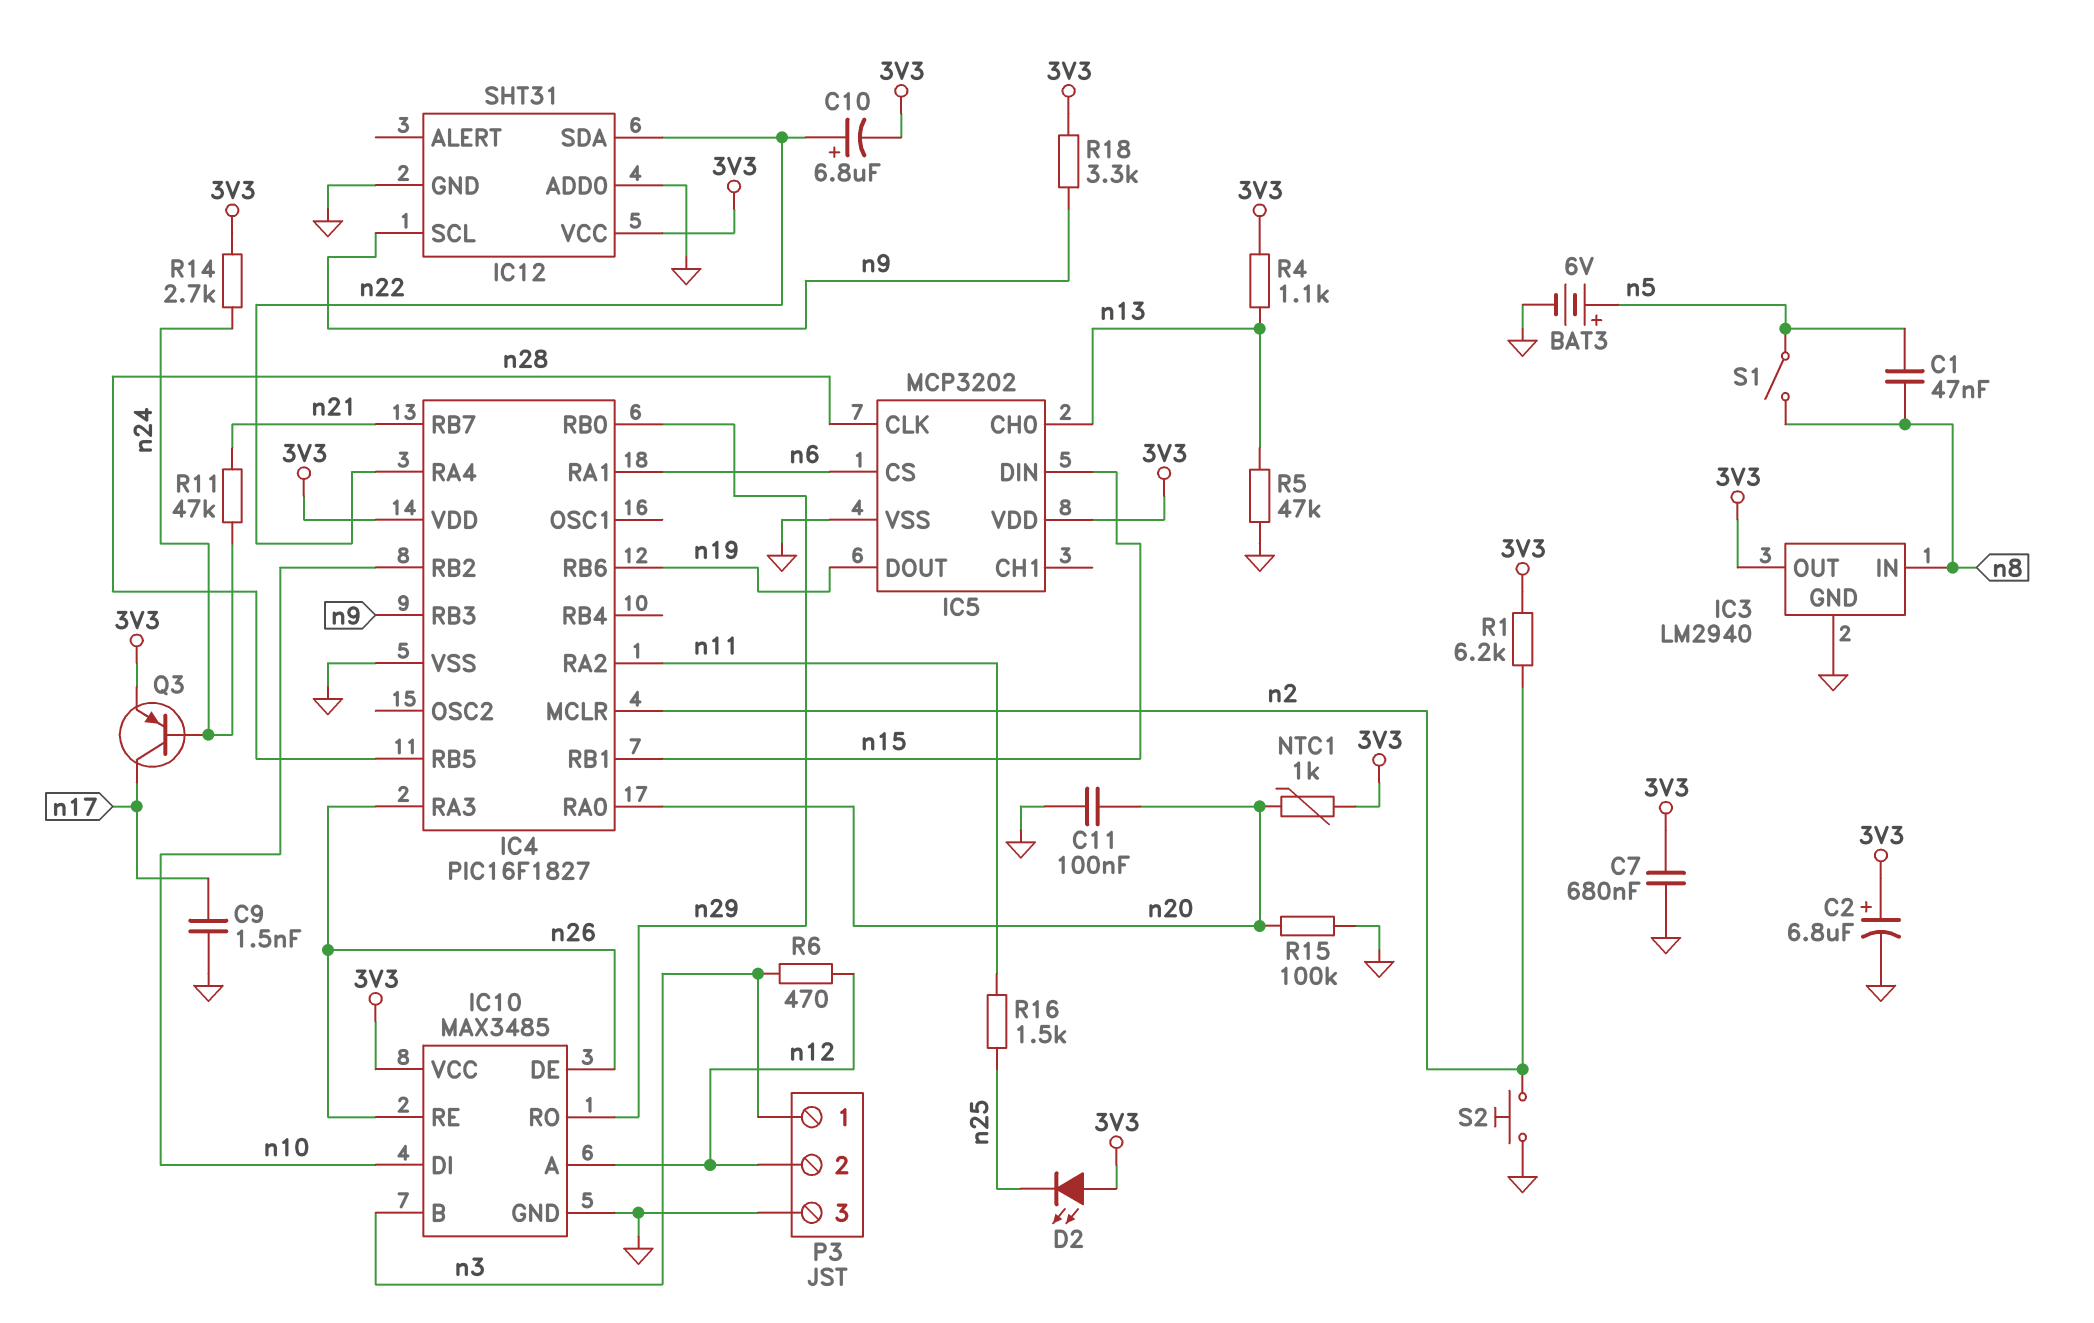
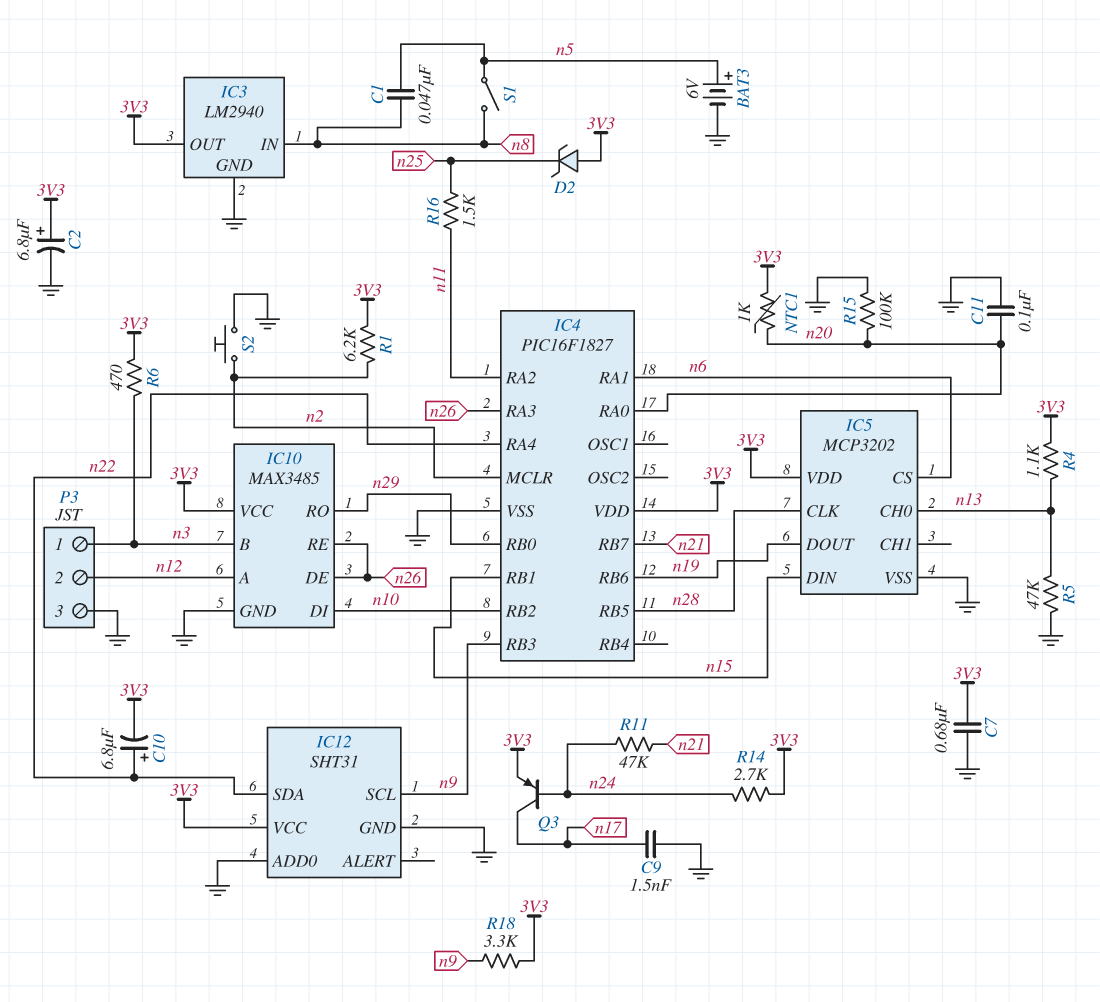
D2: LED (A 3V3, K n25) -> zener (A 3V3, K n25)
R6: 470 (n3, n12) -> 470 (3V3, n3)

